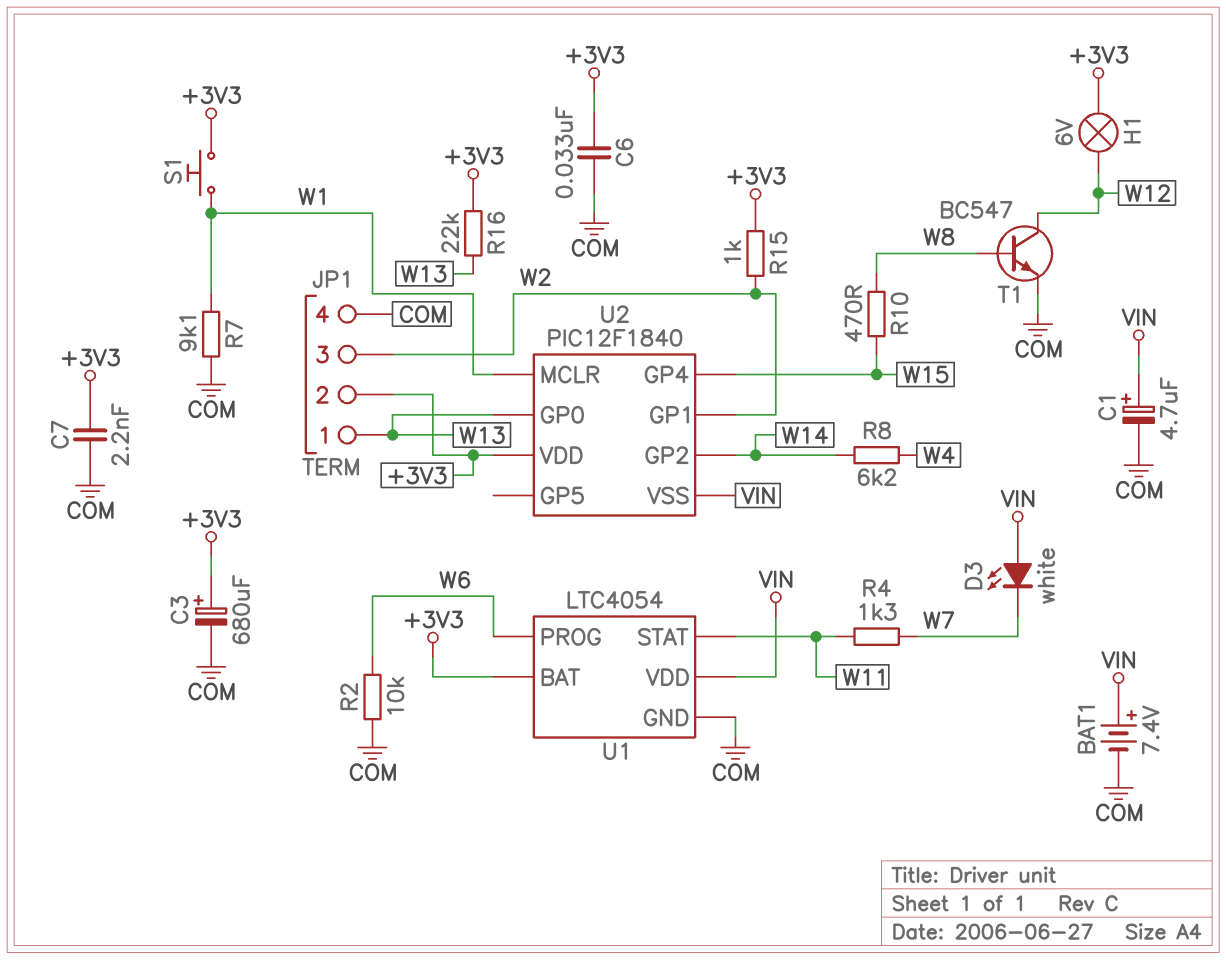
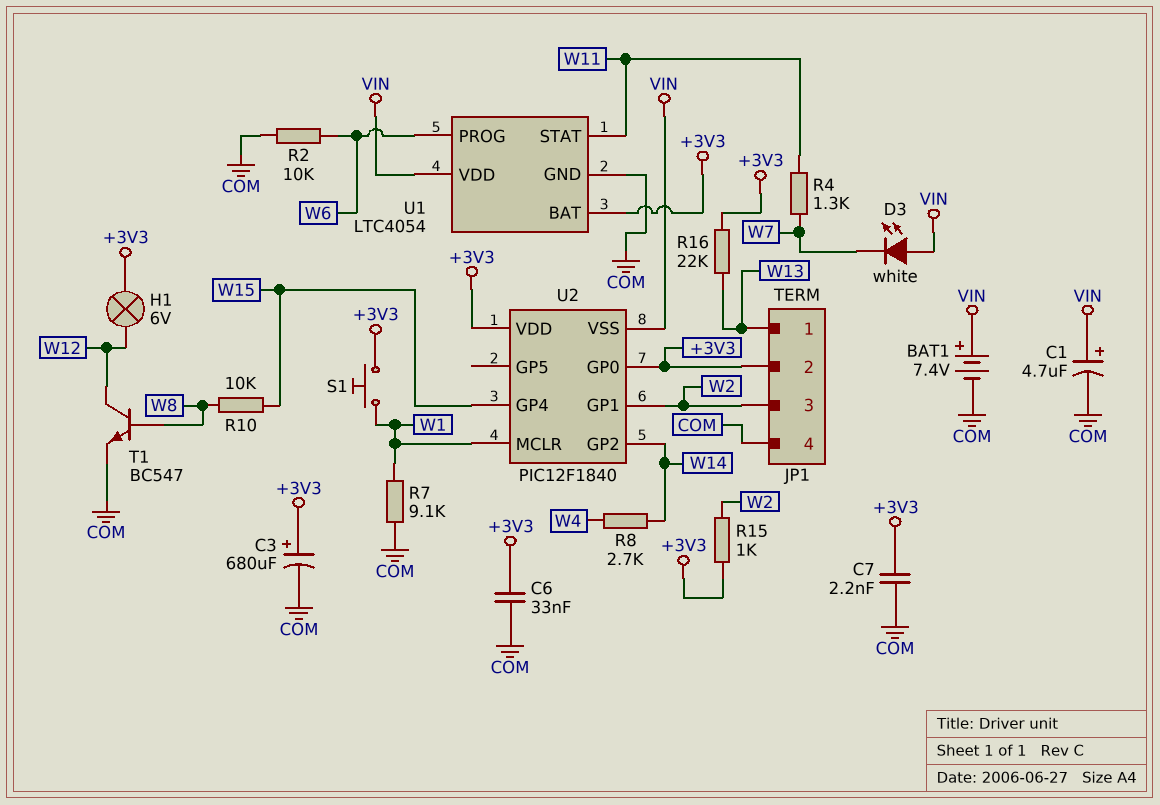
R8: 6.2k (W4, W14) -> 2.7k (W4, W14)
R10: 470 (W8, W15) -> 10k (W8, W15)
U2 pin GP0: W13 -> +3V3

